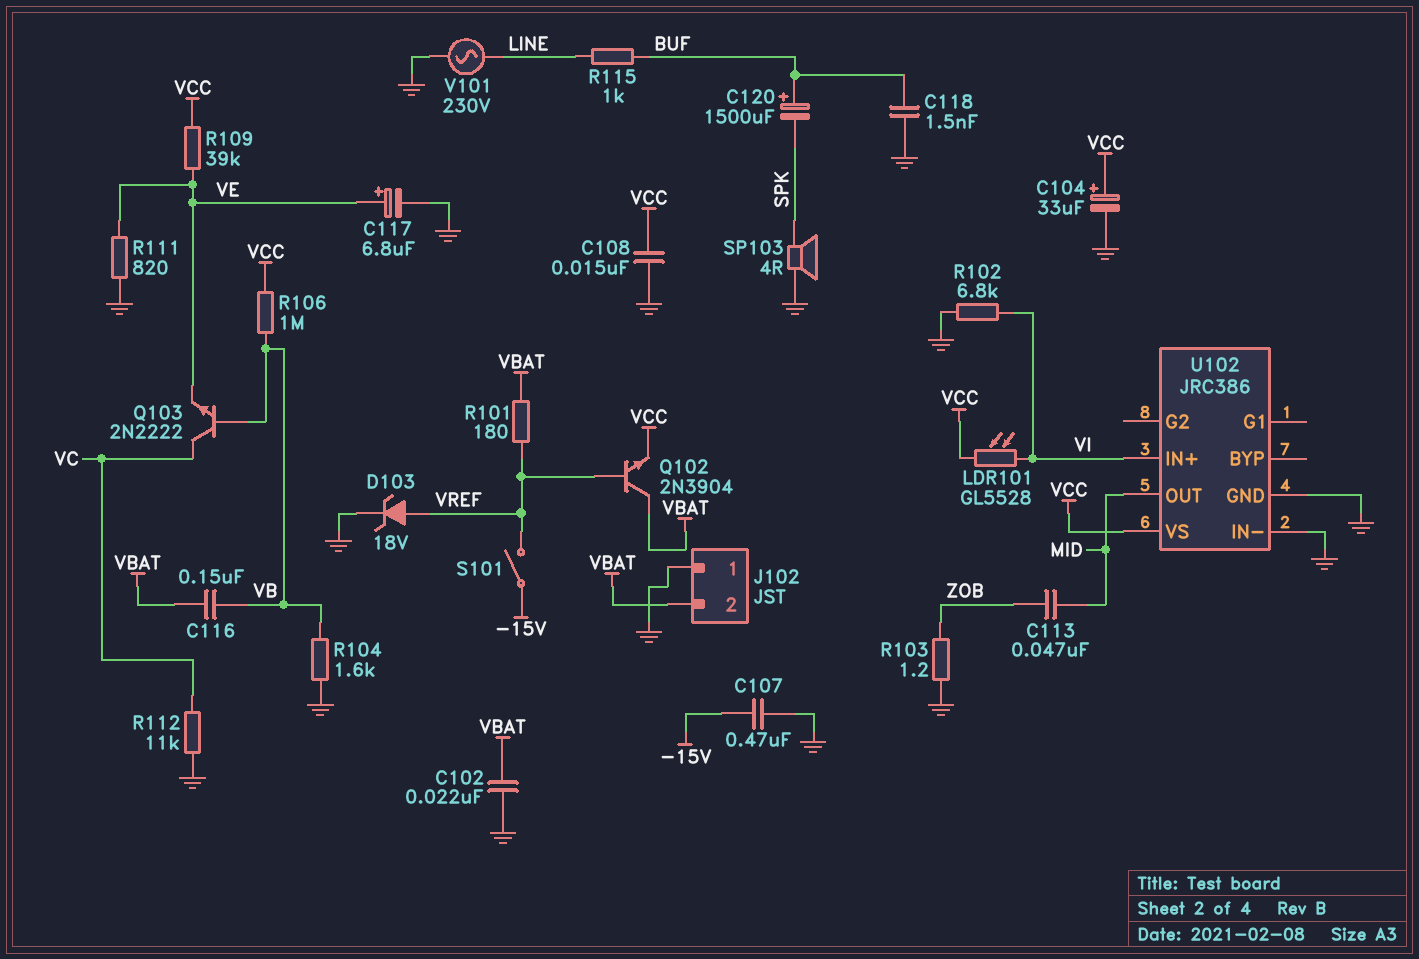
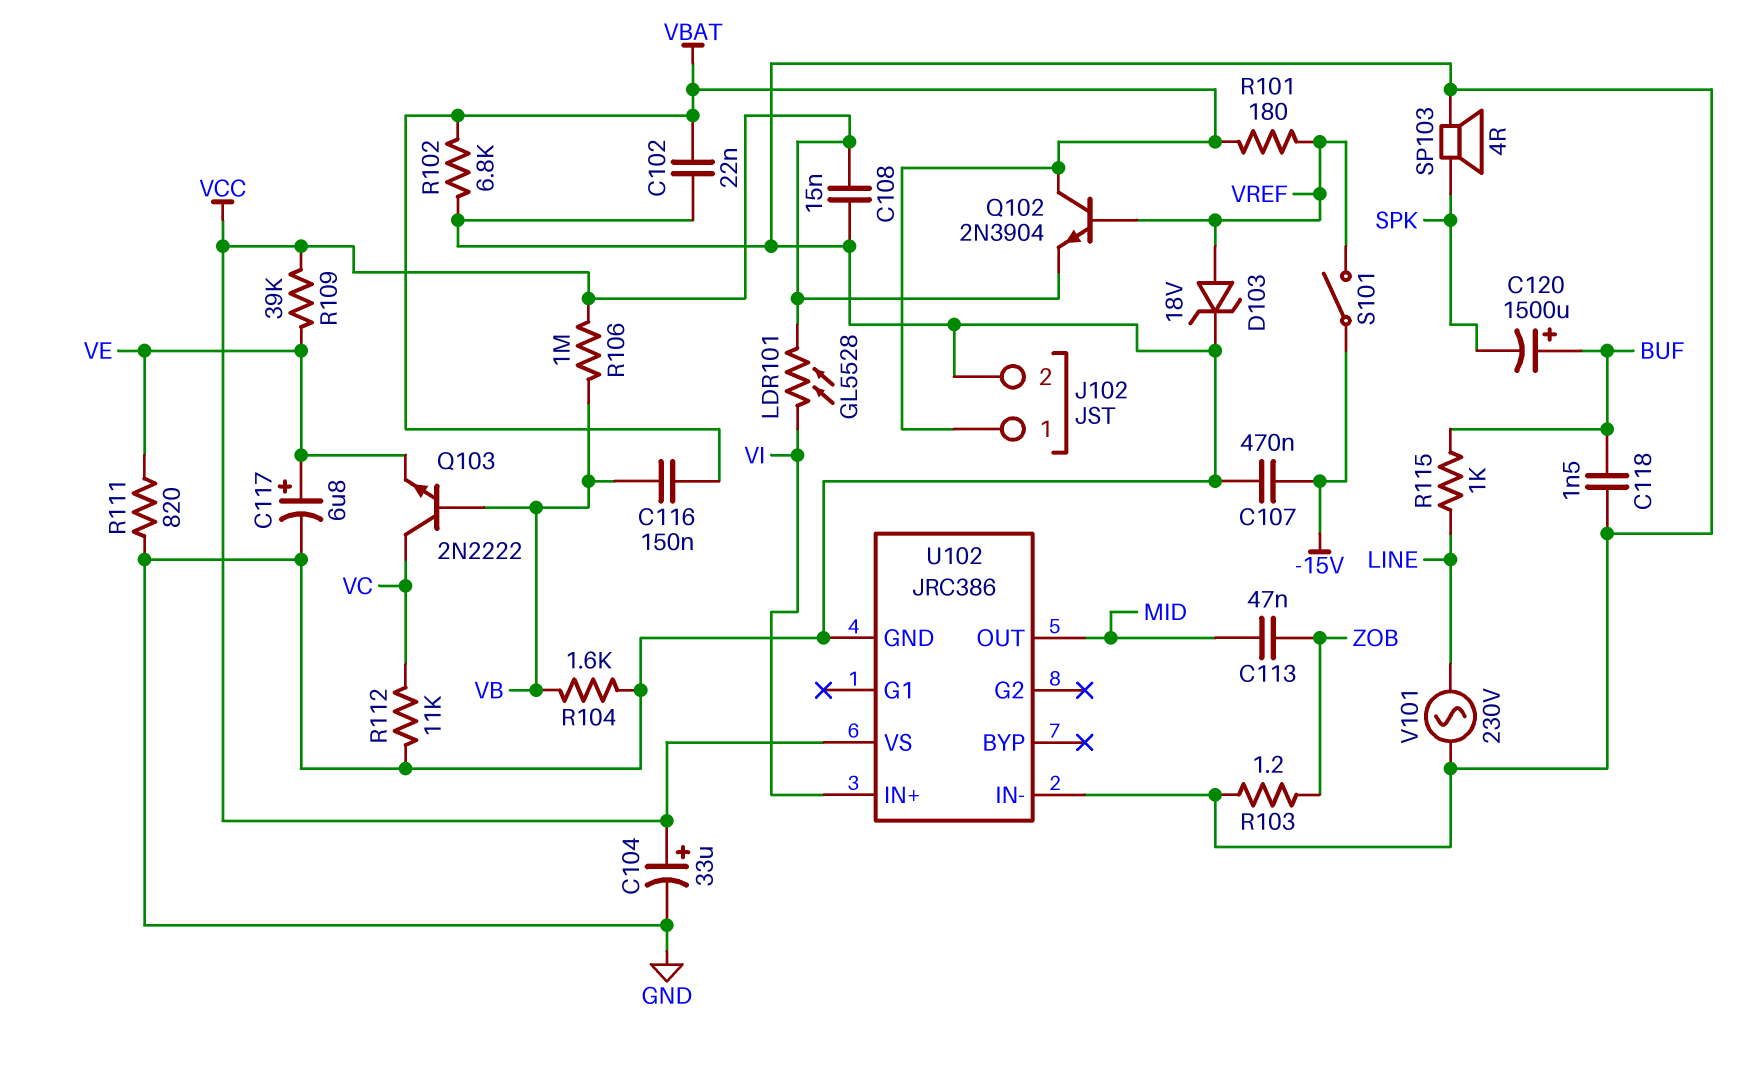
J102 pin 1: GND -> VBAT
J102 pin 2: VBAT -> GND
R102: 6.8k (GND, VI) -> 6.8k (GND, VBAT)

